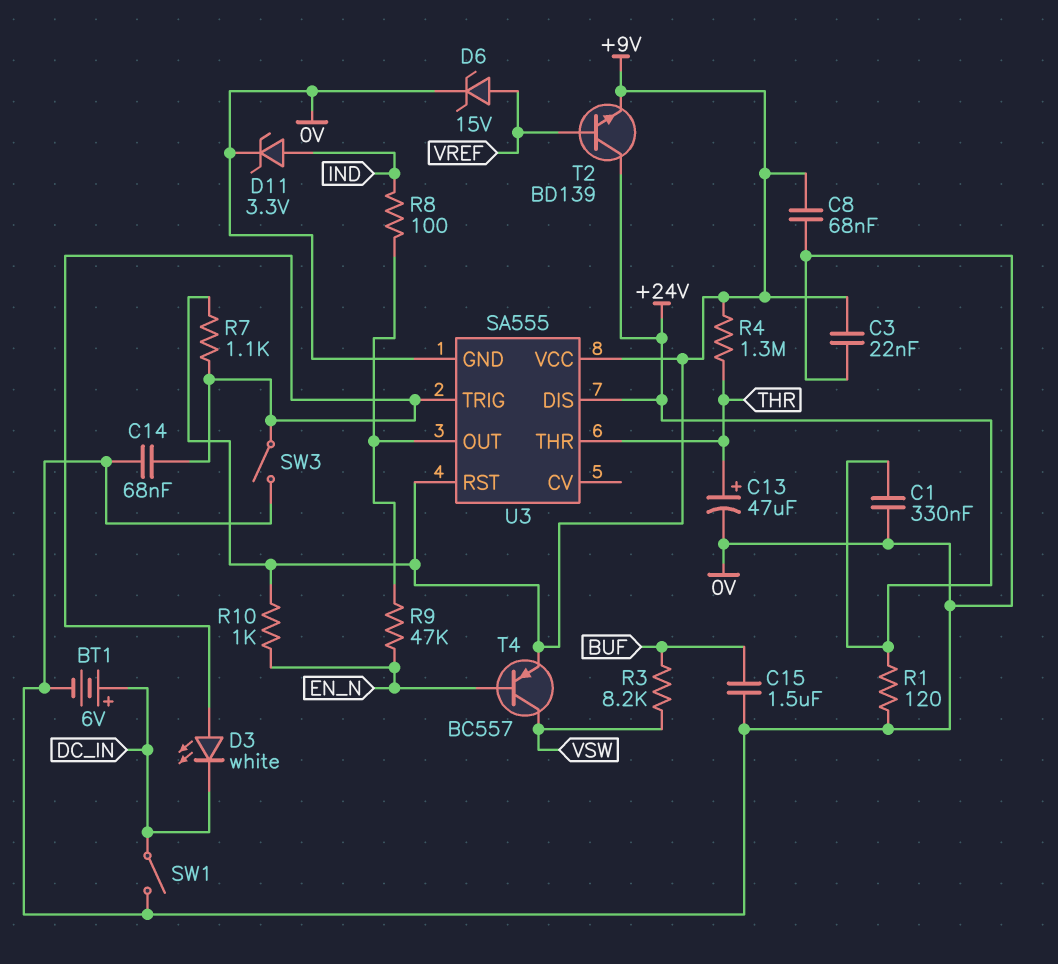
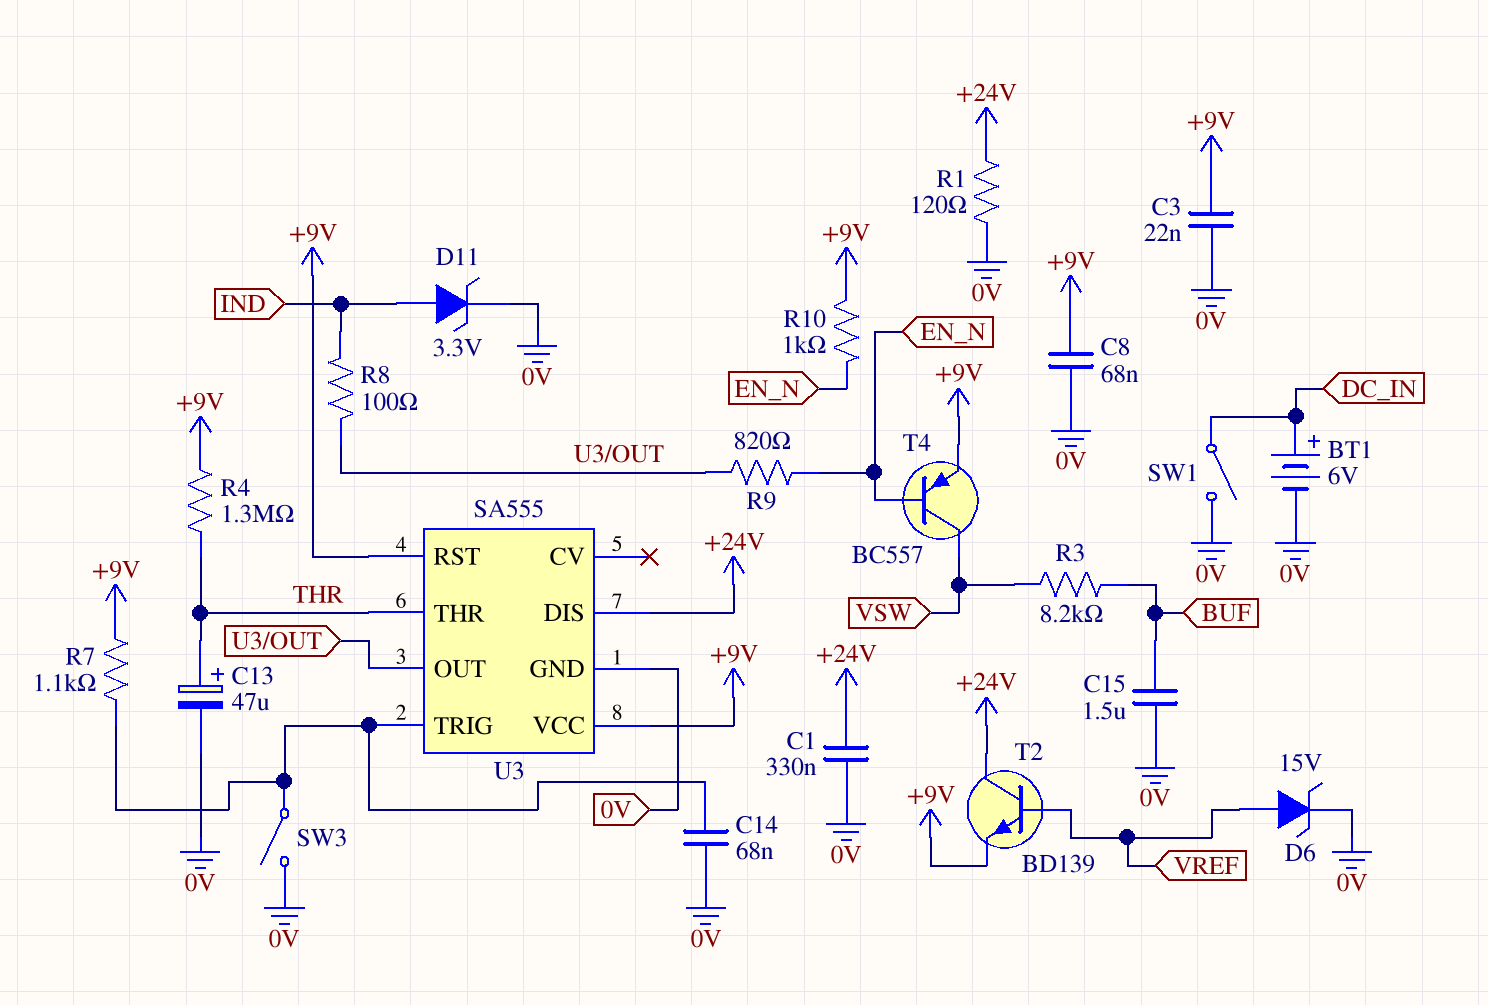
D3: LED white (A U3/TRIG, K DC_IN) -> none
R9: 47k (EN_N, U3/OUT) -> 820 (EN_N, U3/OUT)

